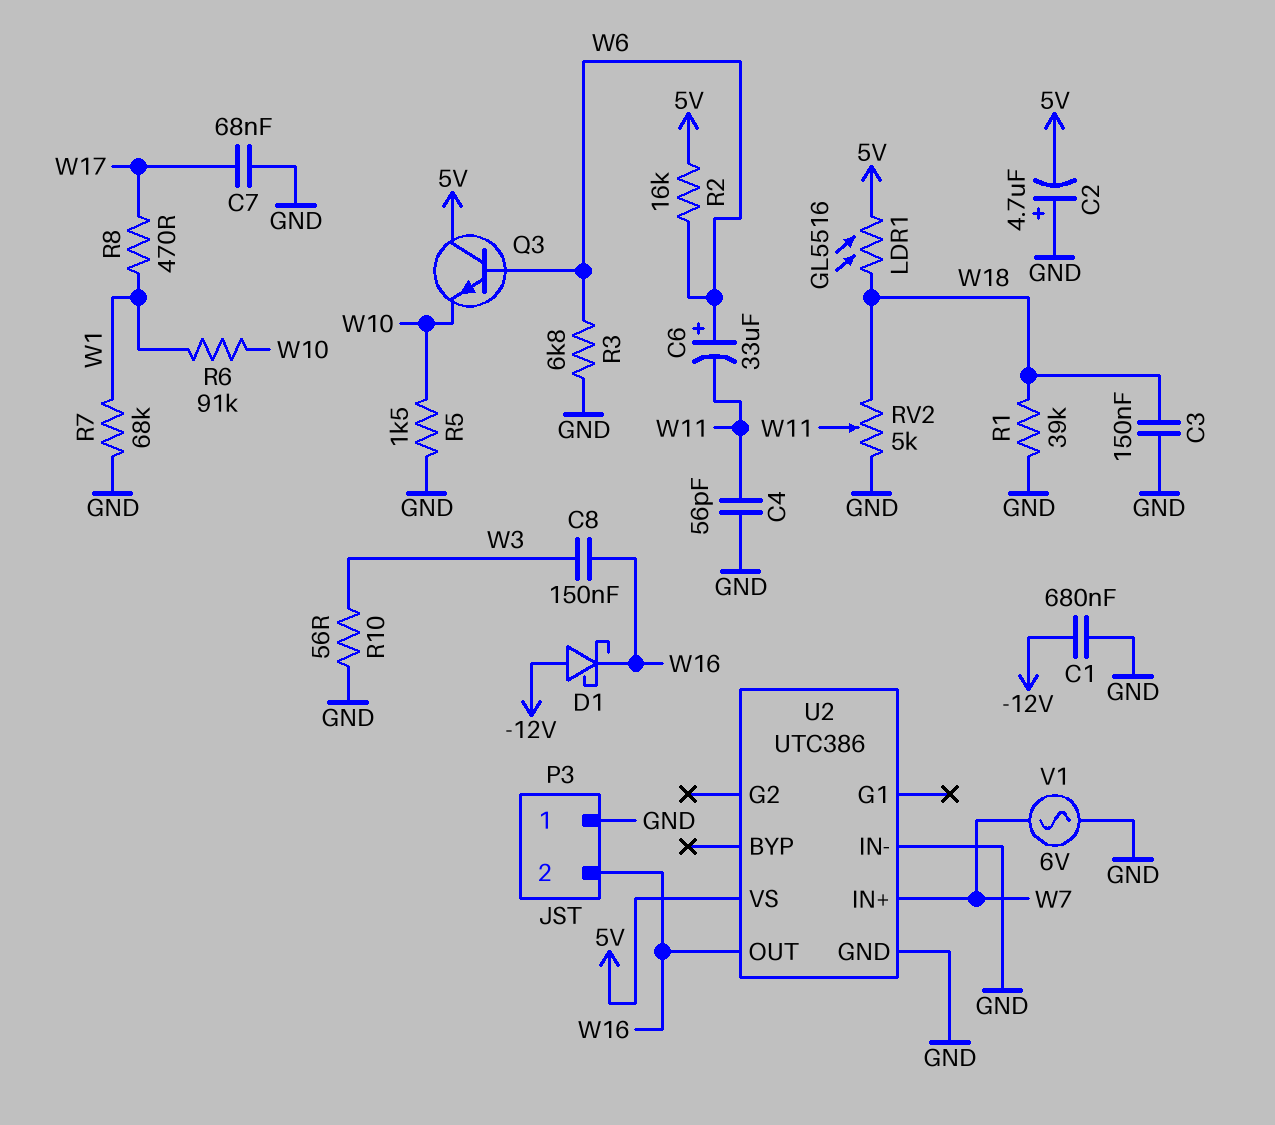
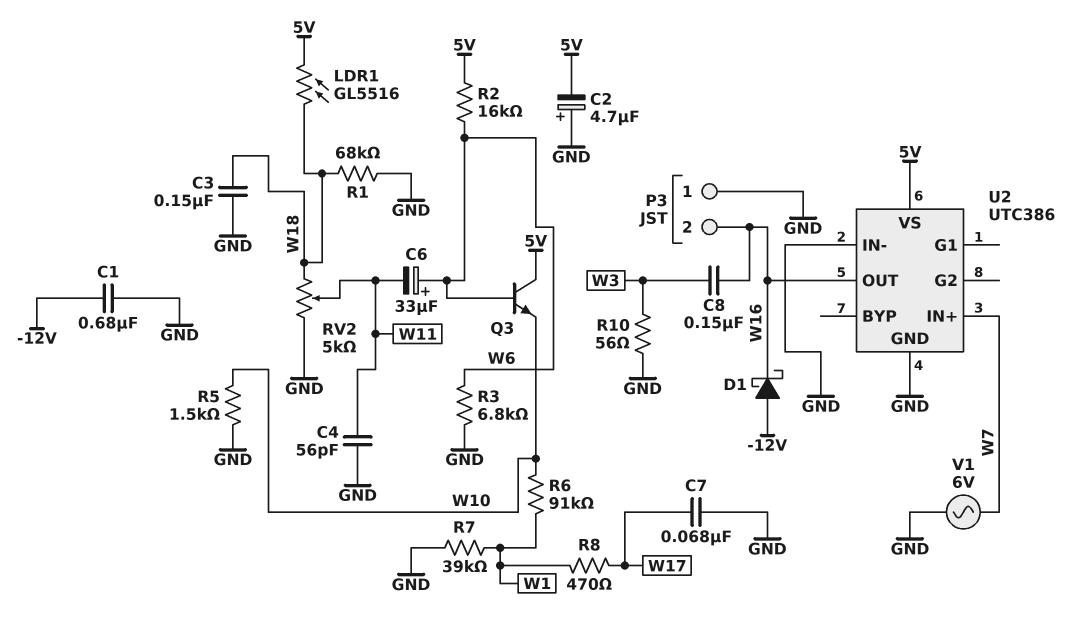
R1: 39k (GND, W18) -> 68k (GND, W18)
R7: 68k (GND, W1) -> 39k (GND, W1)

